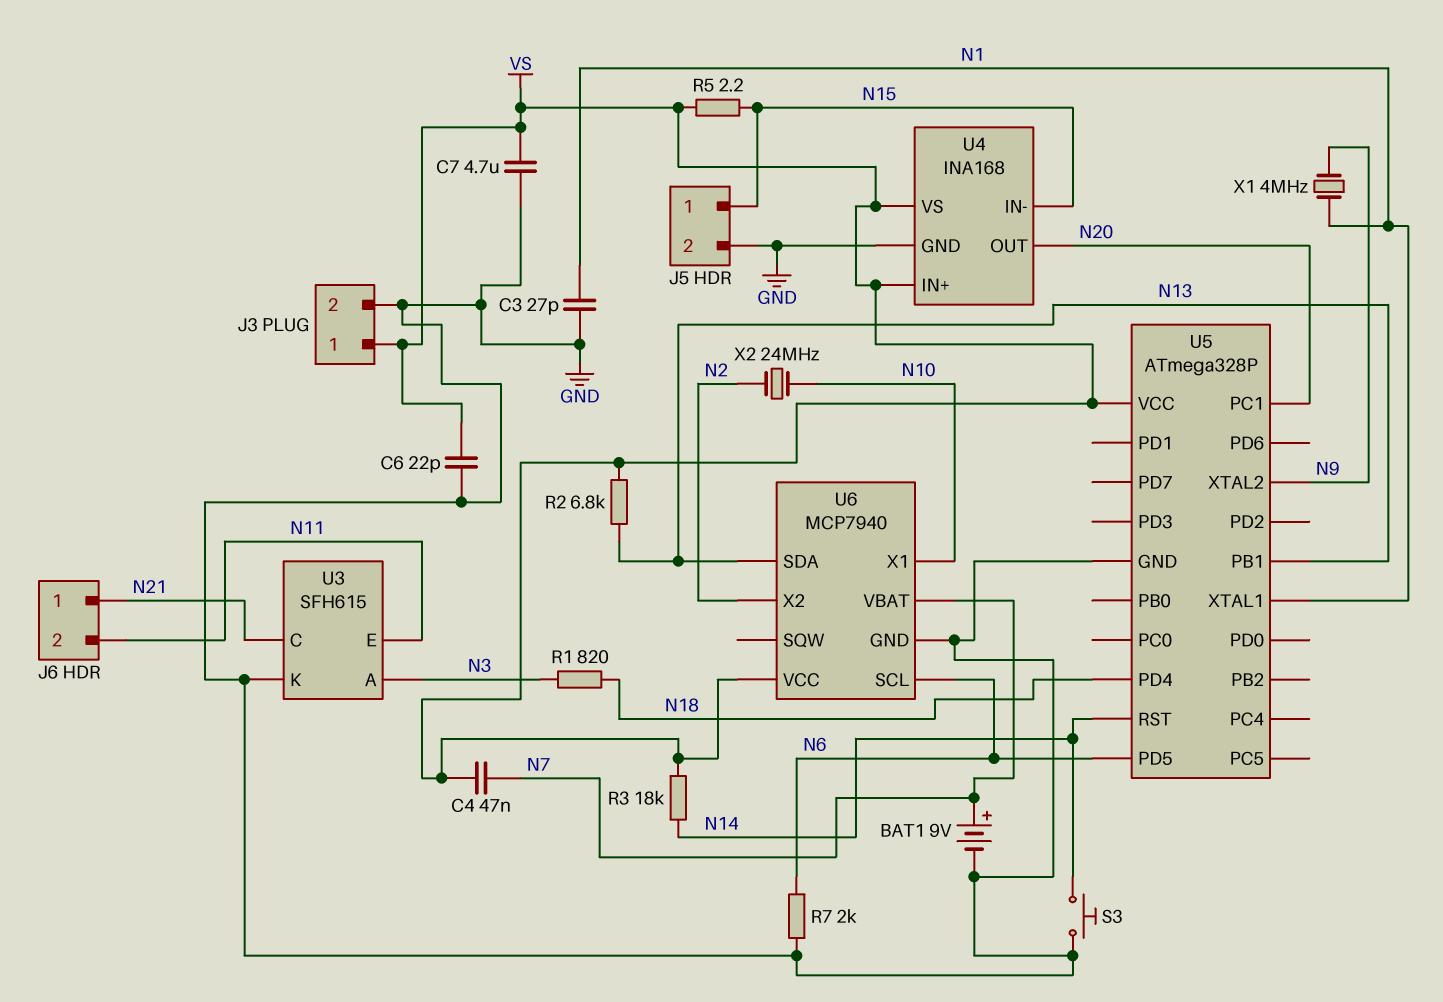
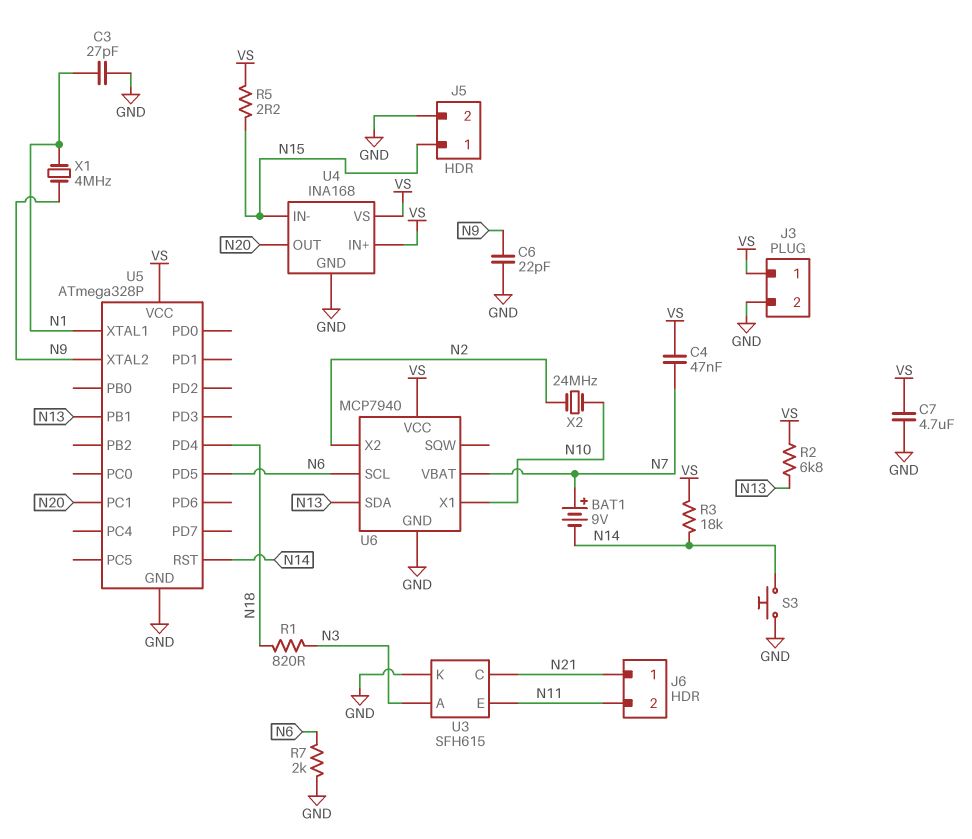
BAT1: 9V (plus N7, minus GND) -> 9V (plus N7, minus N14)
C6: 22pF (GND, VS) -> 22pF (GND, N9)

